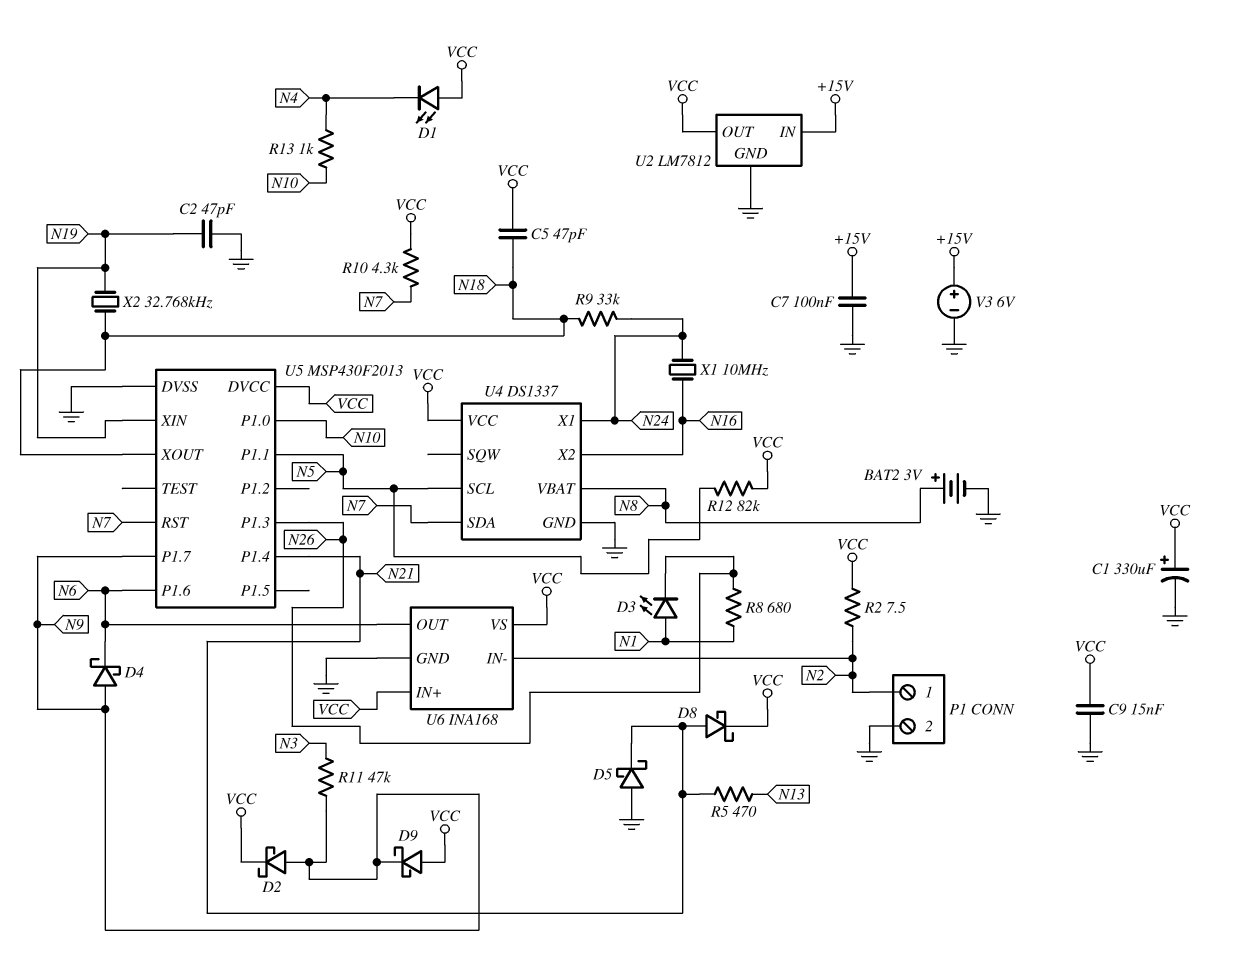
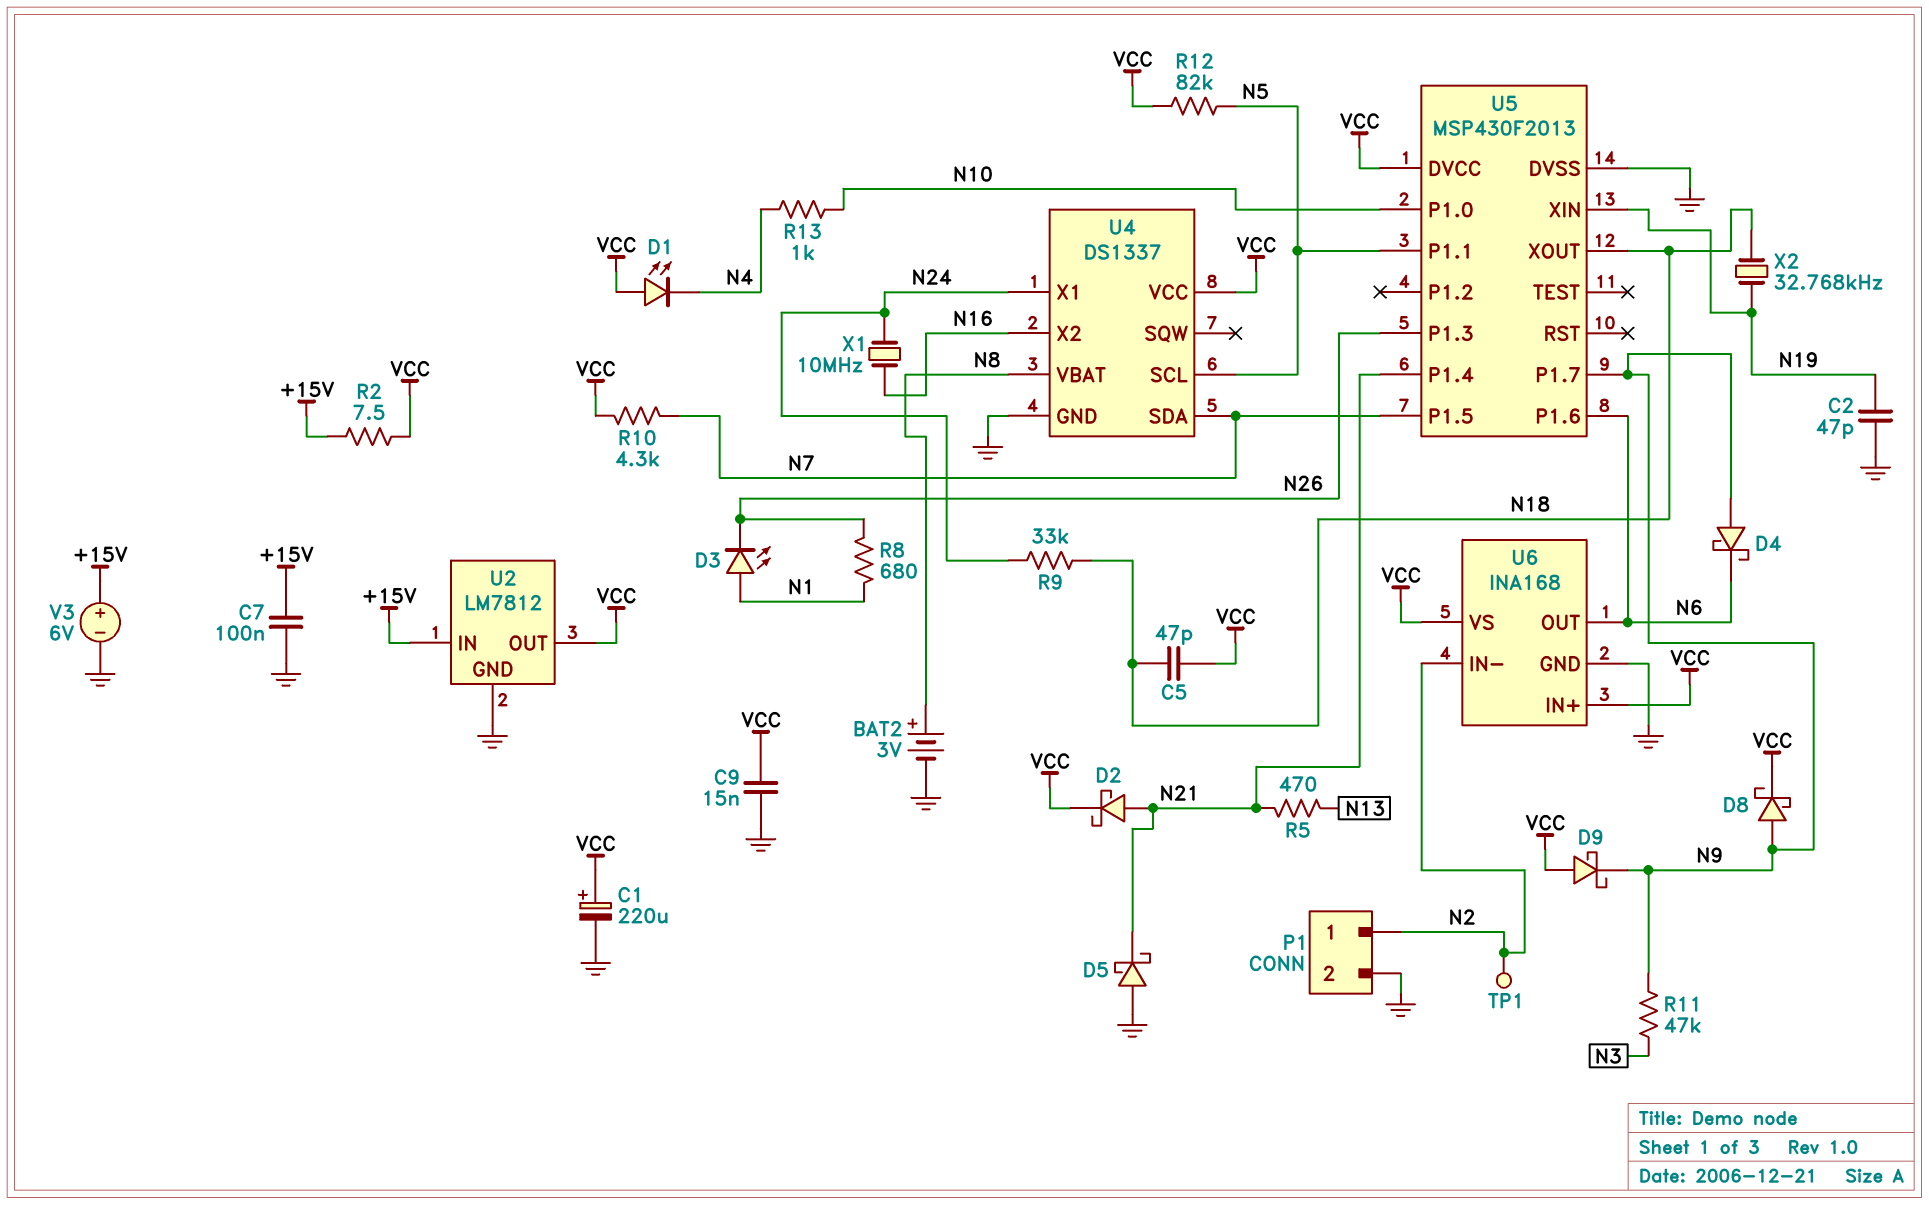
C1: 330uF (plus VCC, minus GND) -> 220uF (plus VCC, minus GND)
D2: schottky (A N9, K VCC) -> schottky (A N21, K VCC)
D8: schottky (A N21, K VCC) -> schottky (A N9, K VCC)
R2: 7.5 (N2, VCC) -> 7.5 (+15V, VCC)
TP1: none -> test point (N2)
U5 pin P1.5: none -> N7
U5 pin RST: N7 -> none

